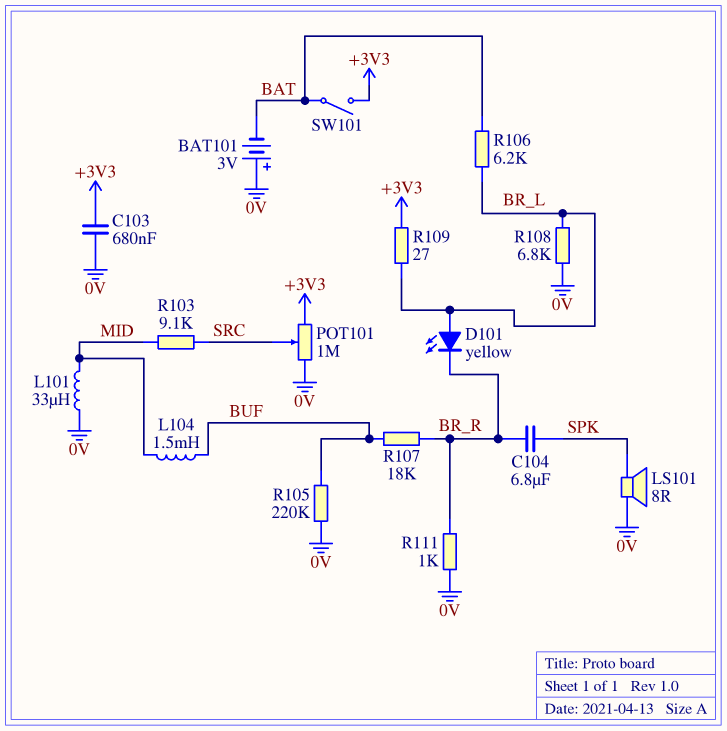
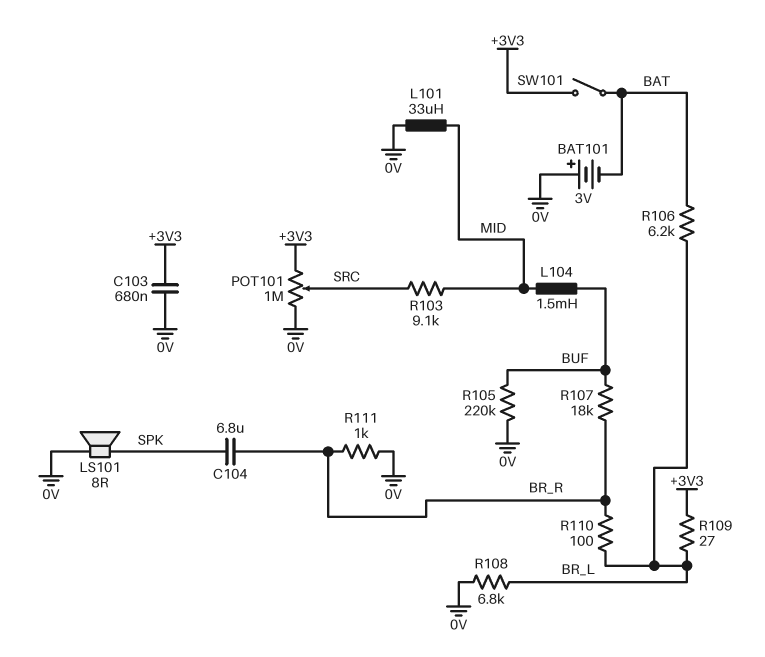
D101: LED yellow (A BR_L, K BR_R) -> none
R110: none -> 100 (BR_L, BR_R)

